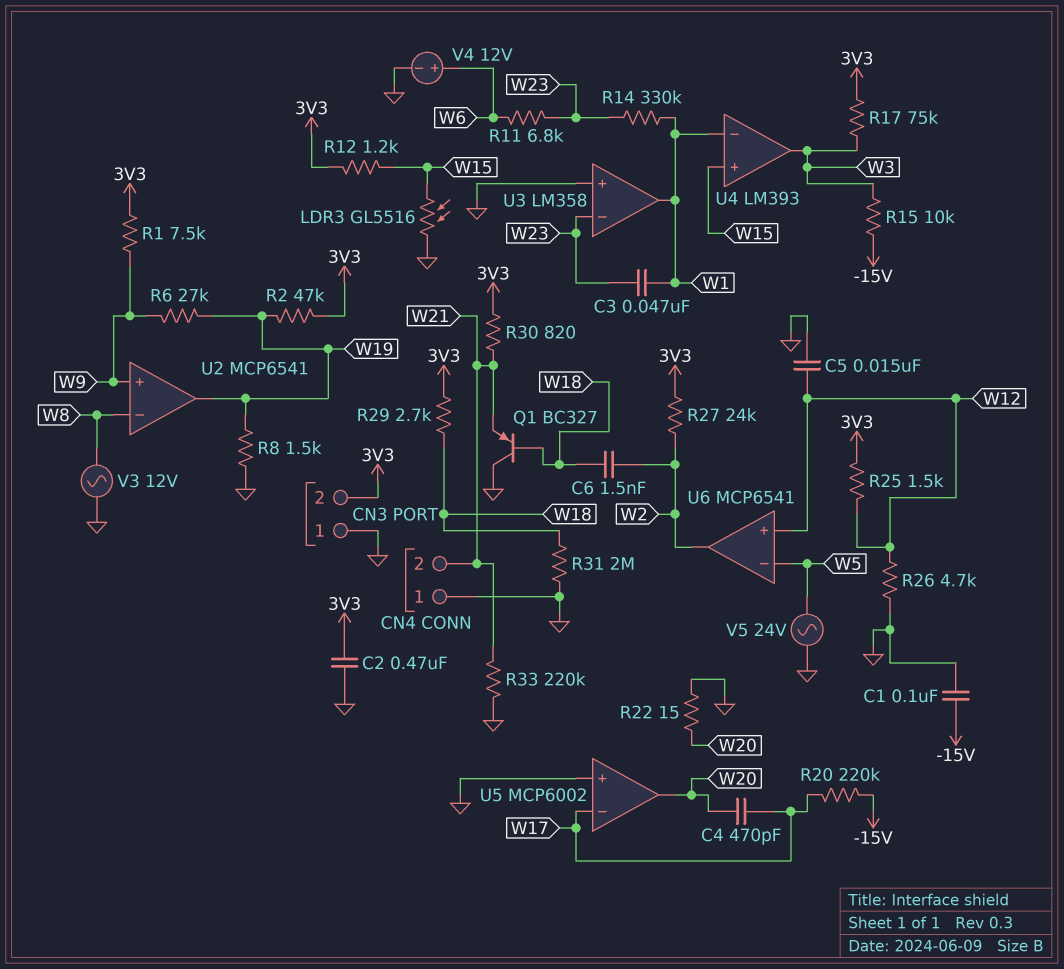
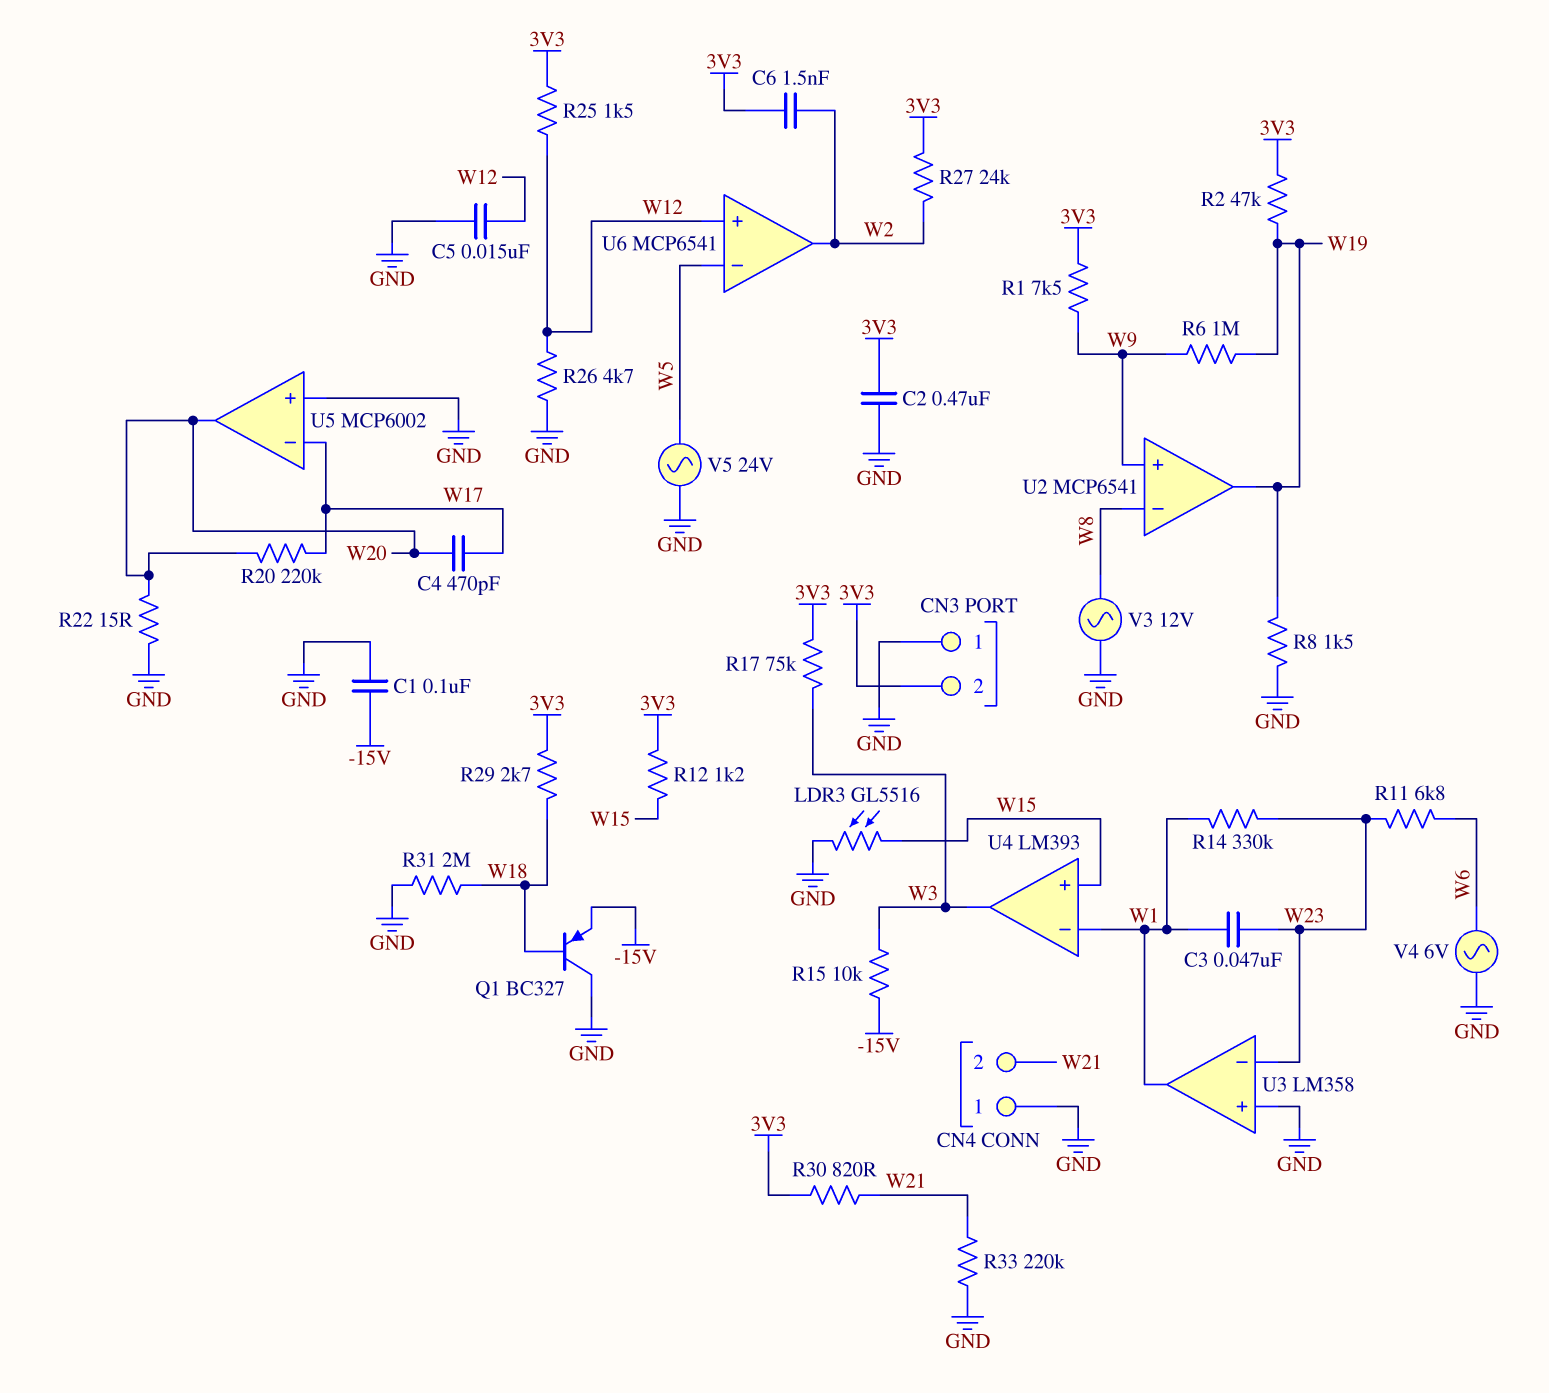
C6: 1.5nF (W2, W18) -> 1.5nF (3V3, W2)
Q1: PNP BC327 (B W18, C GND, E W21) -> PNP BC327 (B W18, C GND, E -15V)
R6: 27k (W9, W19) -> 1M (W9, W19)
R20: 220k (-15V, W17) -> 220k (W17, W20)
V4: 12V (plus W6, minus GND) -> AC 6V (GND, W6)

